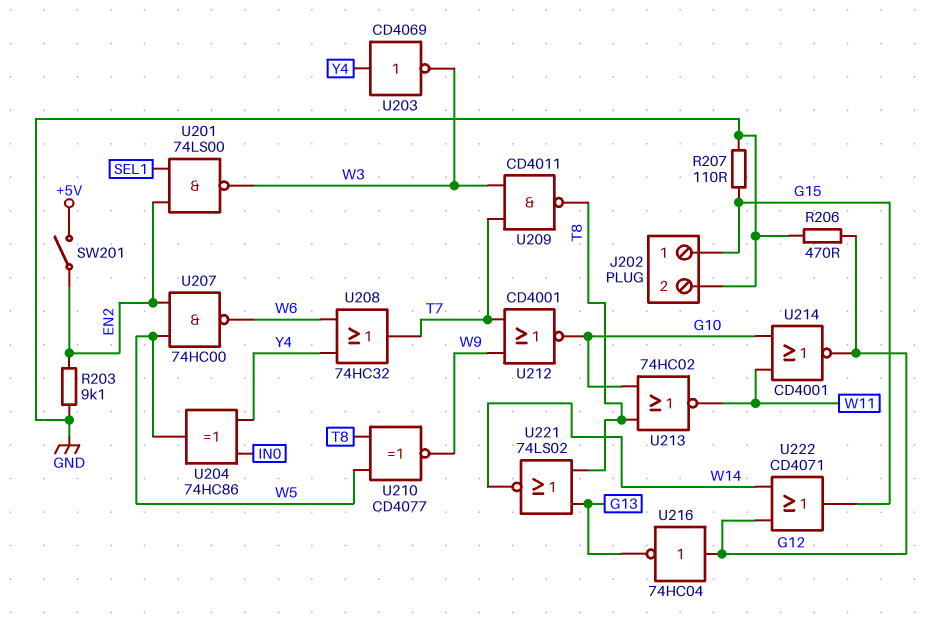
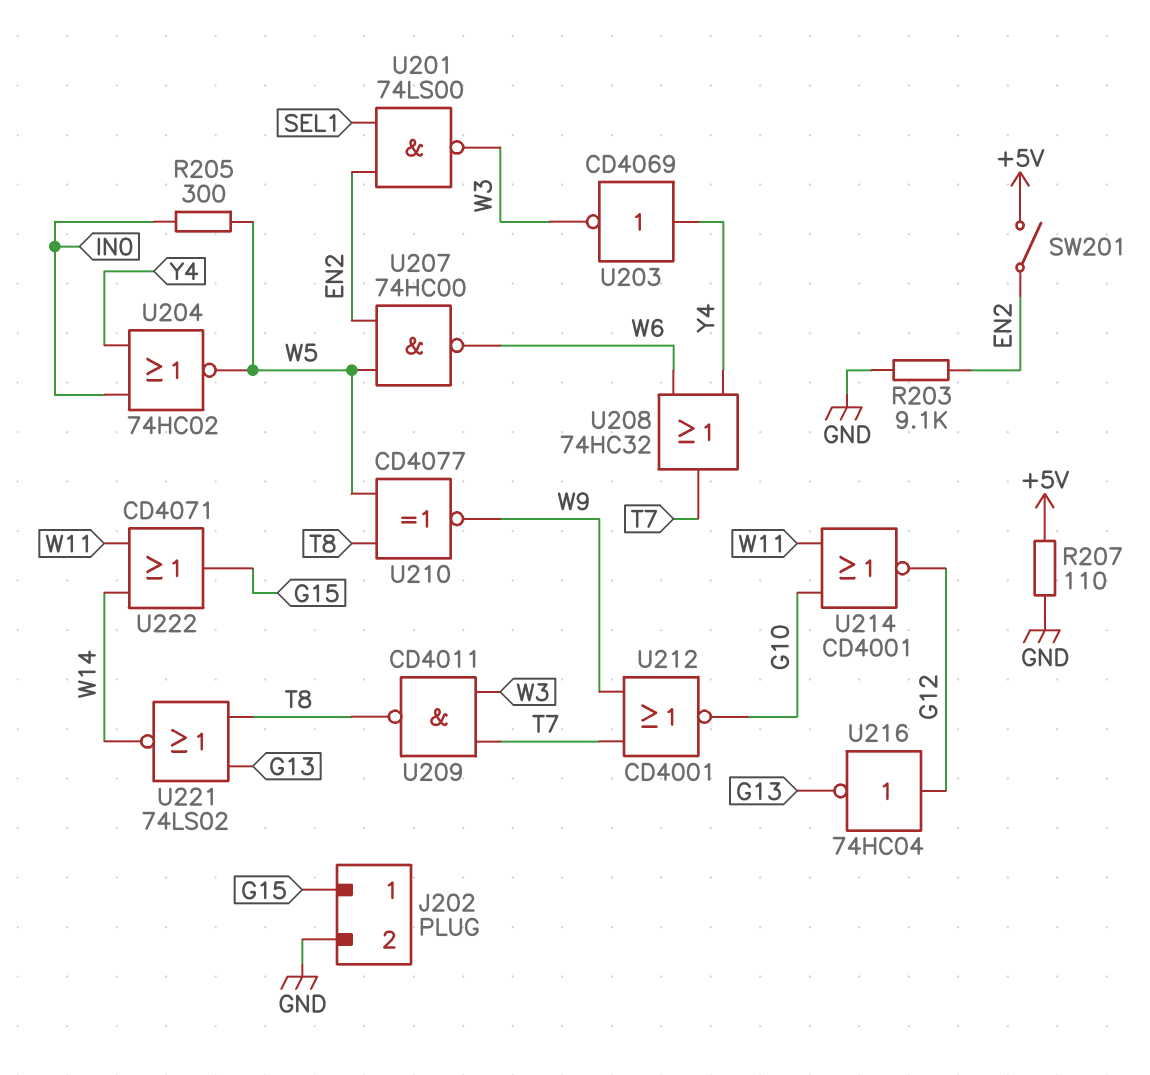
R205: none -> 300 (IN0, W5)
R206: 470 (G12, GND) -> none
R207: 110 (G15, GND) -> 110 (+5V, GND)
U204: XOR 74HC86 (in IN0, in Y4, out W5) -> NOR 74HC02 (in IN0, in Y4, out W5)
U213: NOR 74HC02 (in G10, in T8, out W11) -> none
U222: OR CD4071 (in G12, in W14, out G15) -> OR CD4071 (in W11, in W14, out G15)

